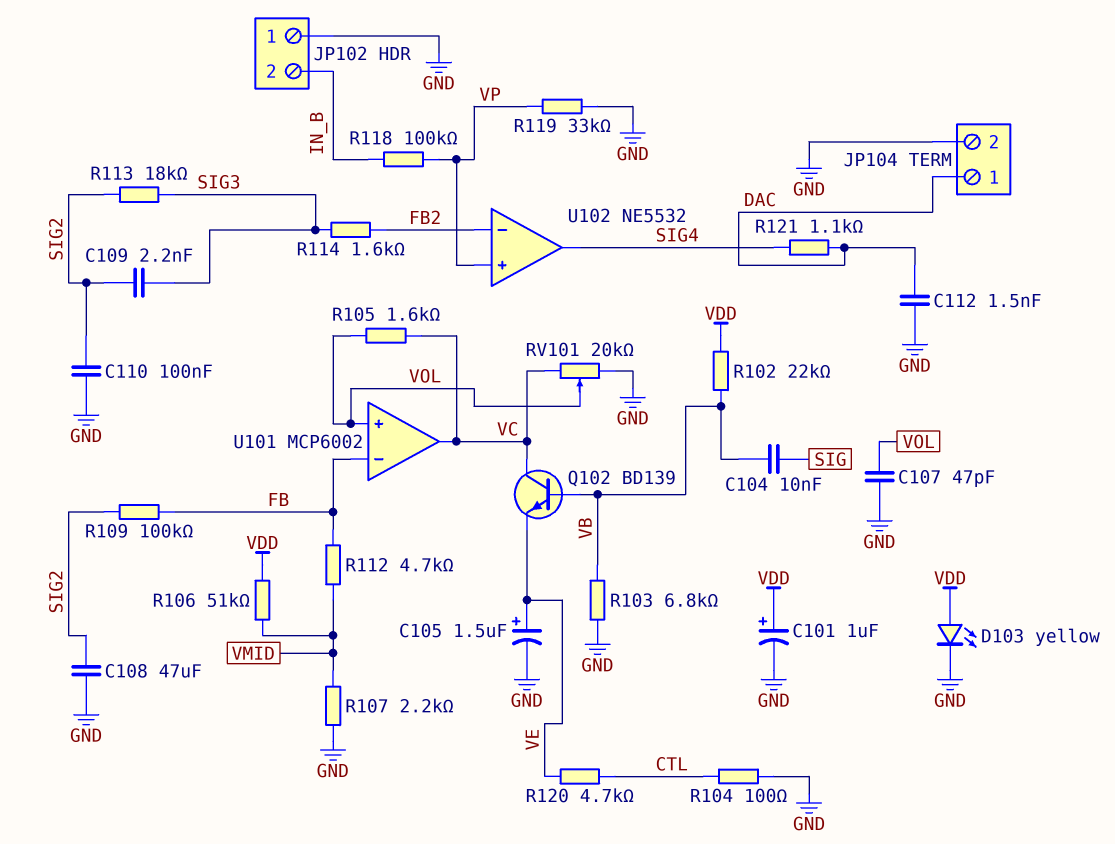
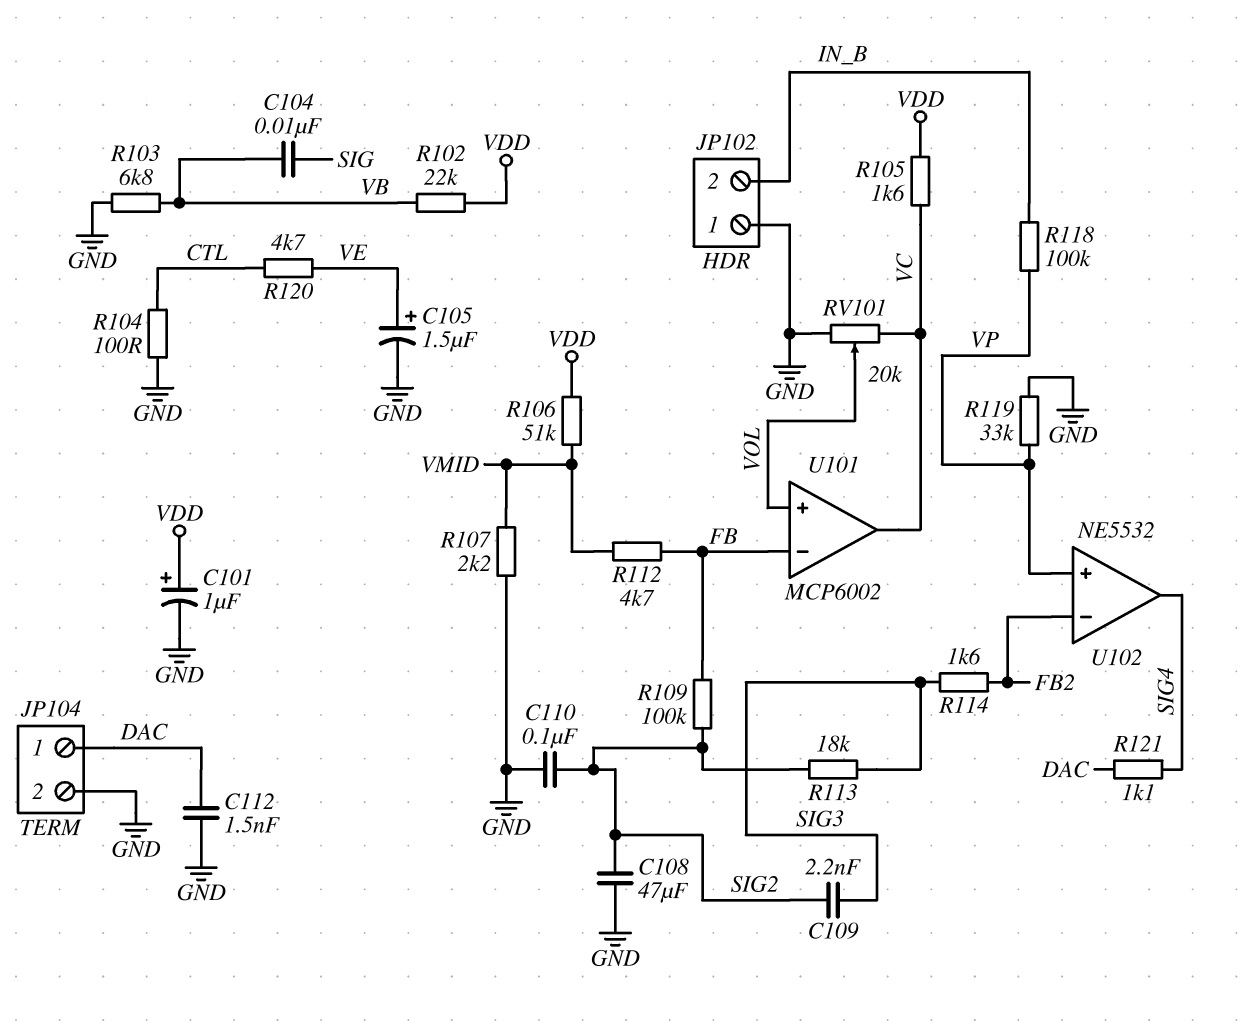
C107: 47pF (GND, VOL) -> none
D103: LED yellow (A VDD, K GND) -> none
Q102: NPN BD139 (B VB, C VC, E VE) -> none
R105: 1.6k (VC, VOL) -> 1.6k (VC, VDD)

